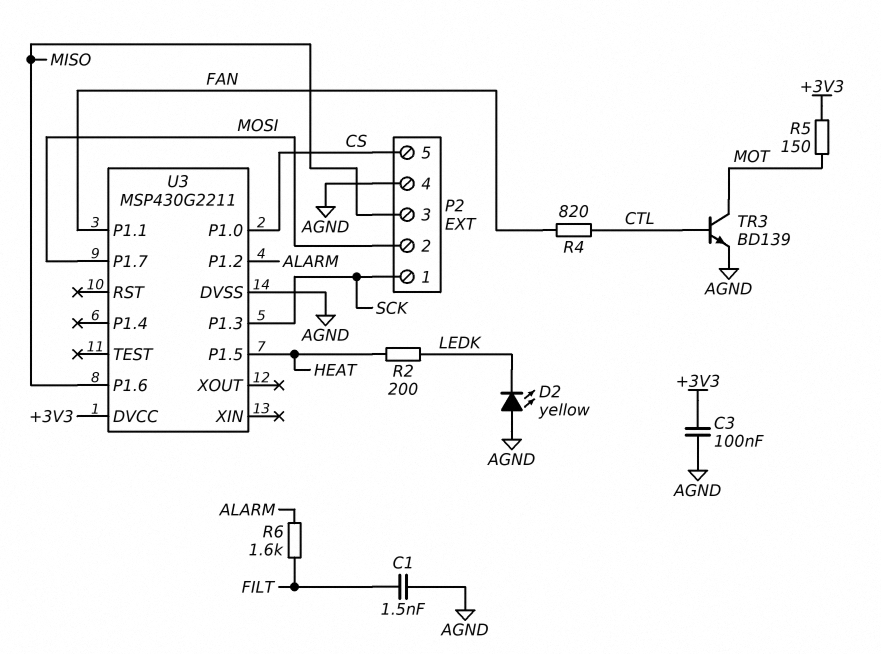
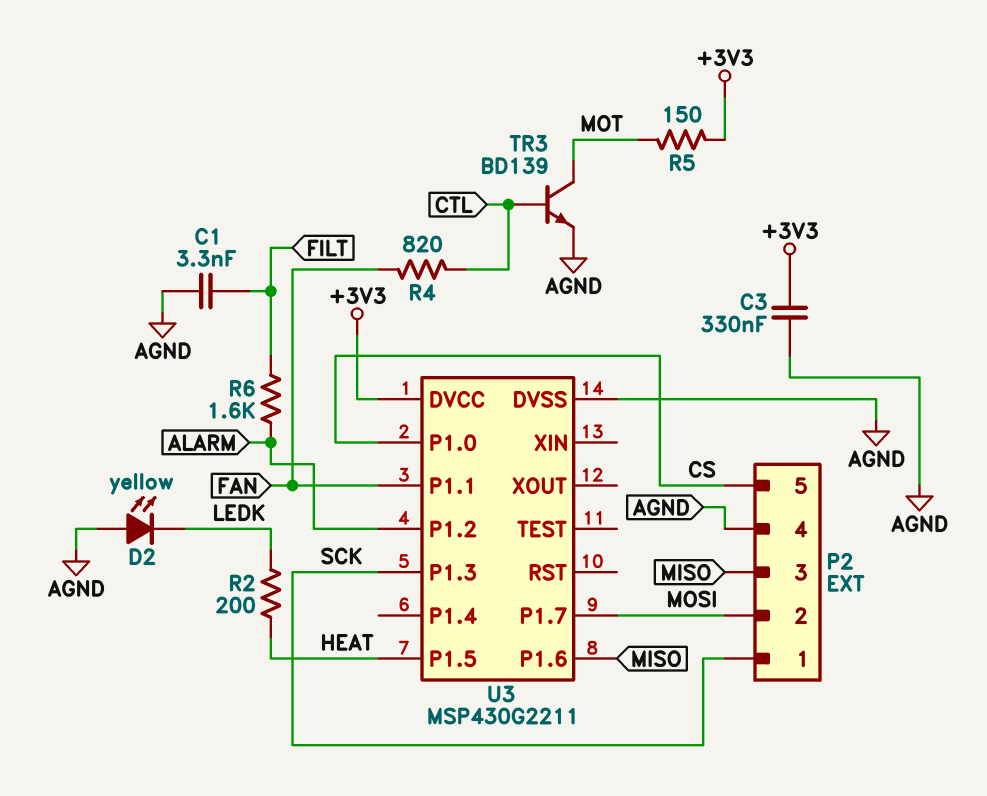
C1: 1.5nF (AGND, FILT) -> 3.3nF (AGND, FILT)
C3: 100nF (+3V3, AGND) -> 330nF (+3V3, AGND)

